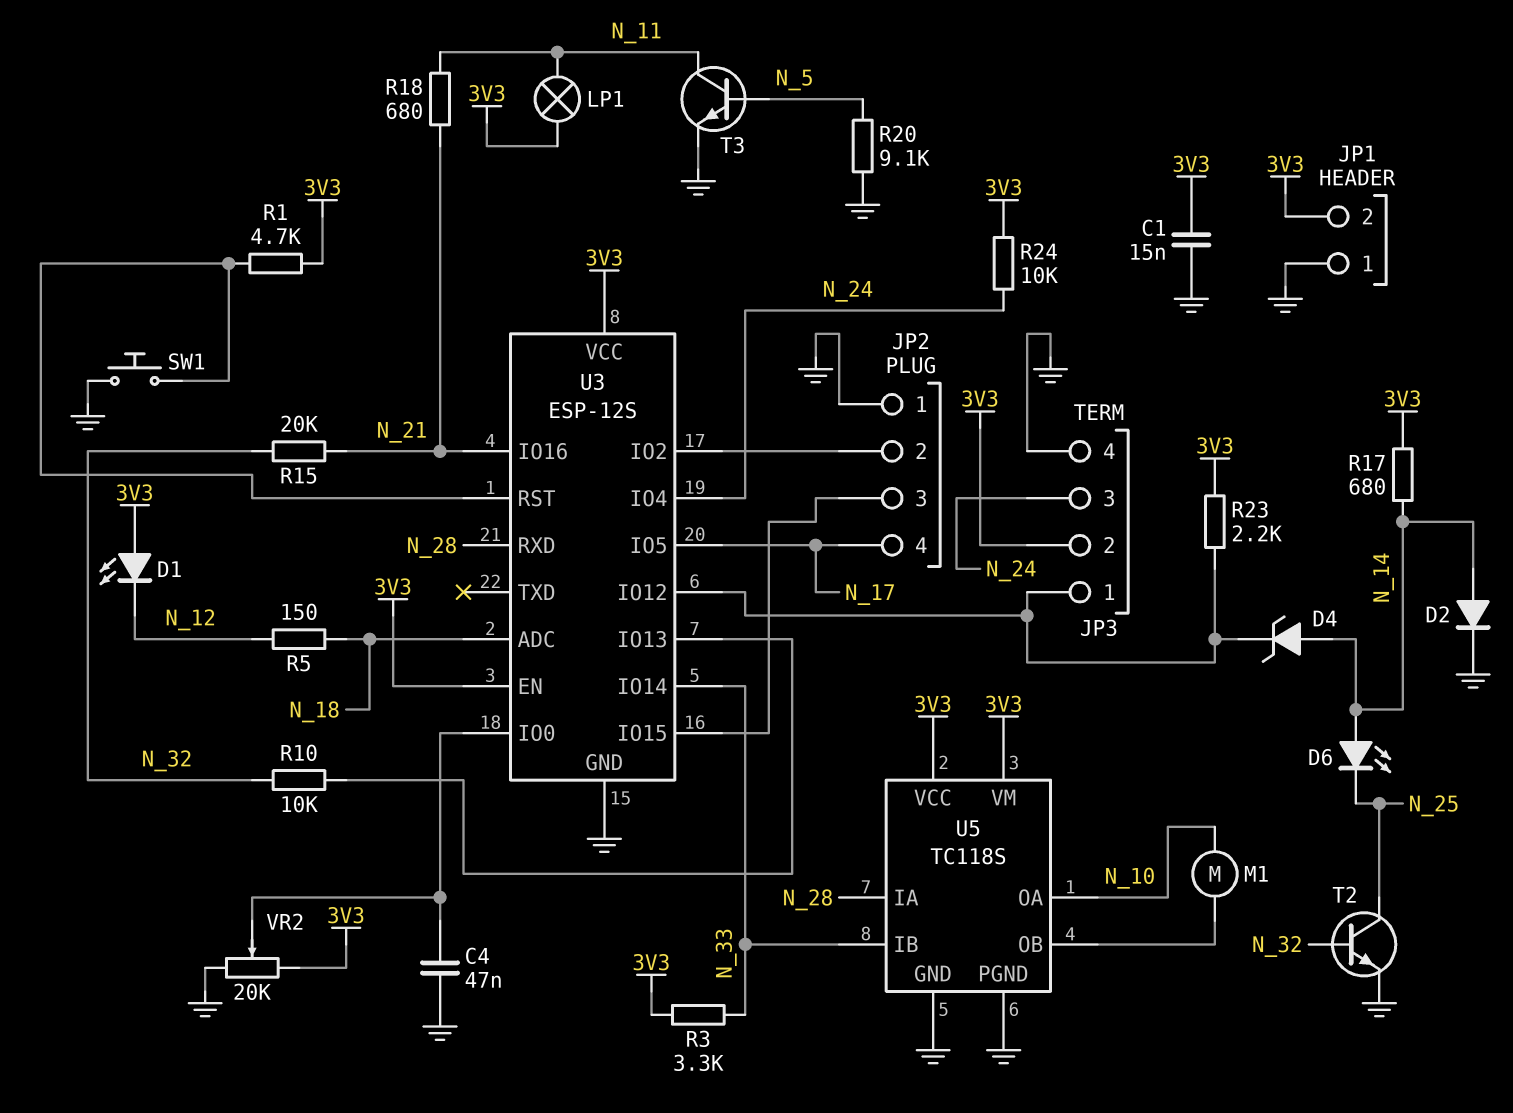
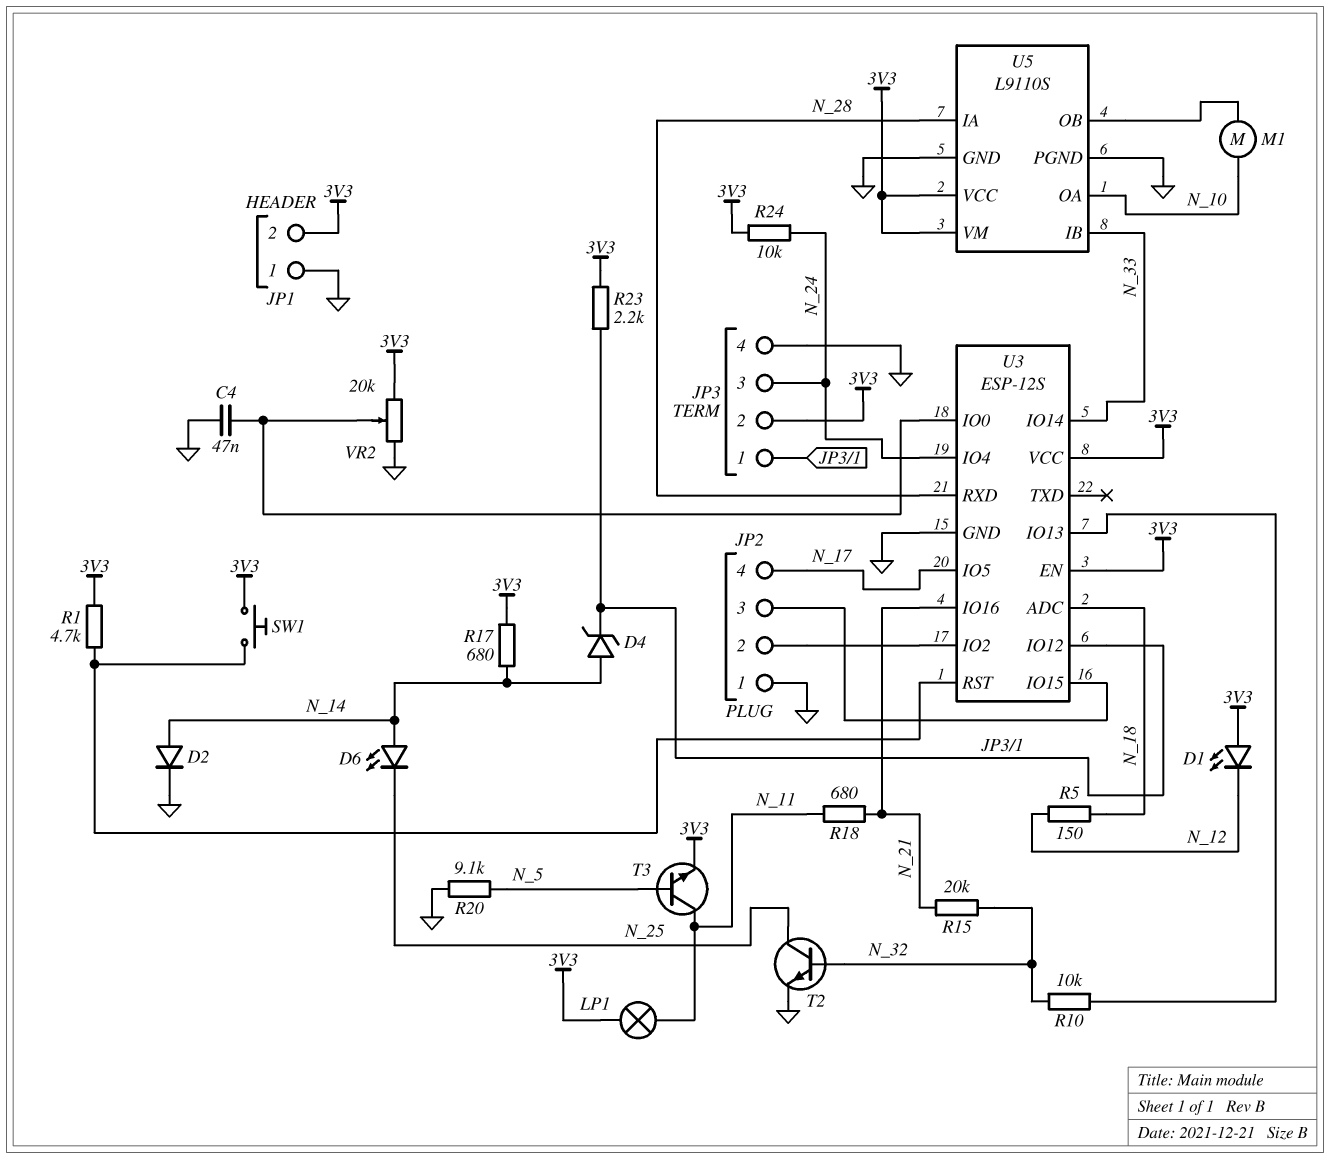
C1: 15nF (3V3, GND) -> none
R3: 3.3k (3V3, N_33) -> none
SW1: button (GND, U3/RST) -> button (3V3, U3/RST)
T3: NPN (B N_5, C N_11, E GND) -> NPN (B N_5, C N_11, E 3V3)
U5: TC118S -> L9110S

